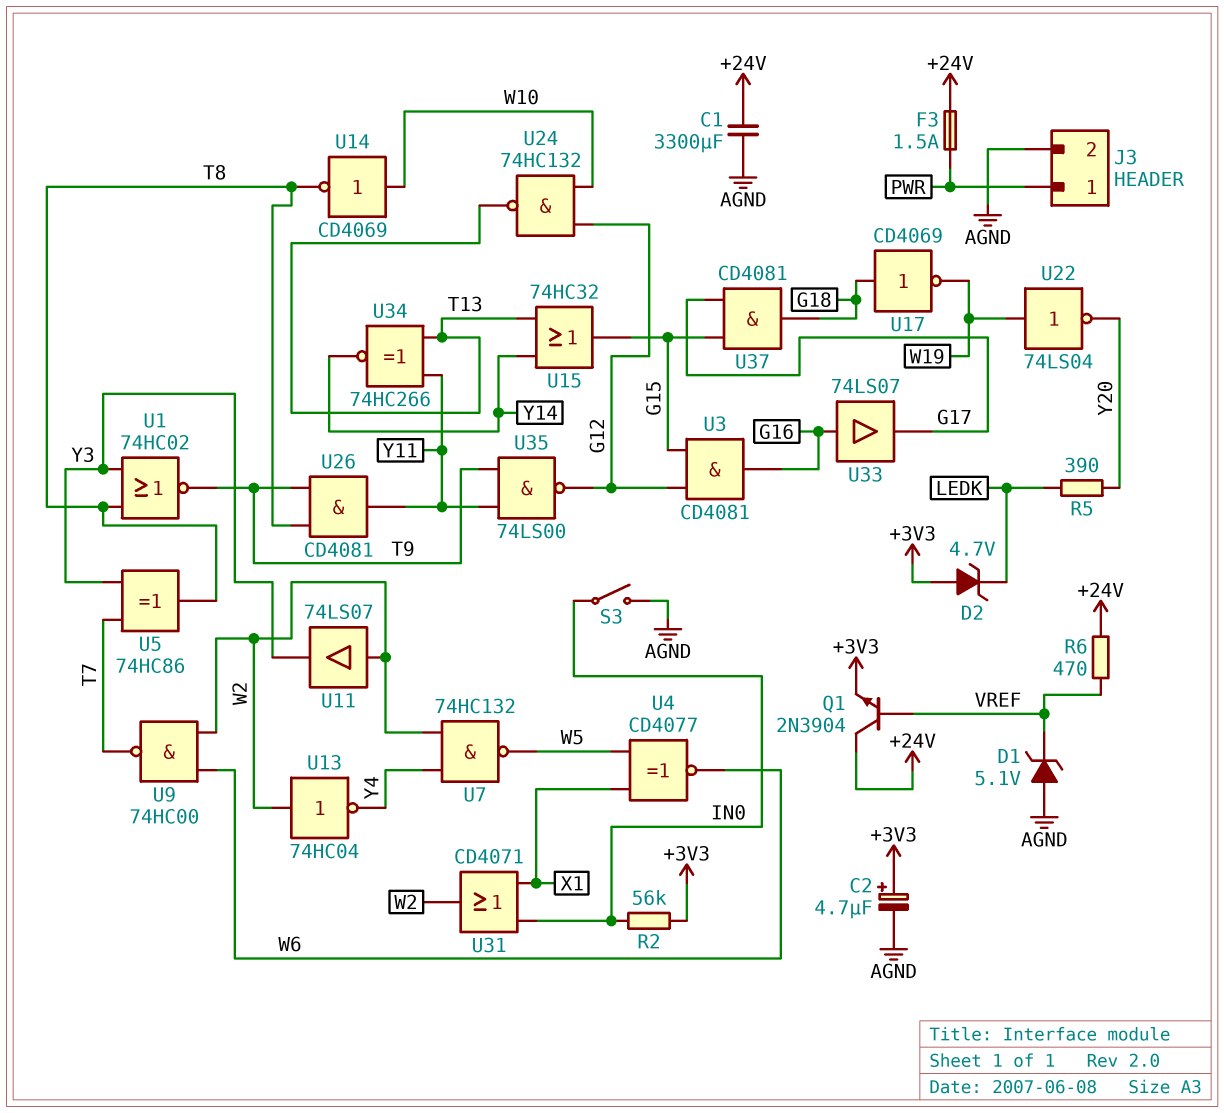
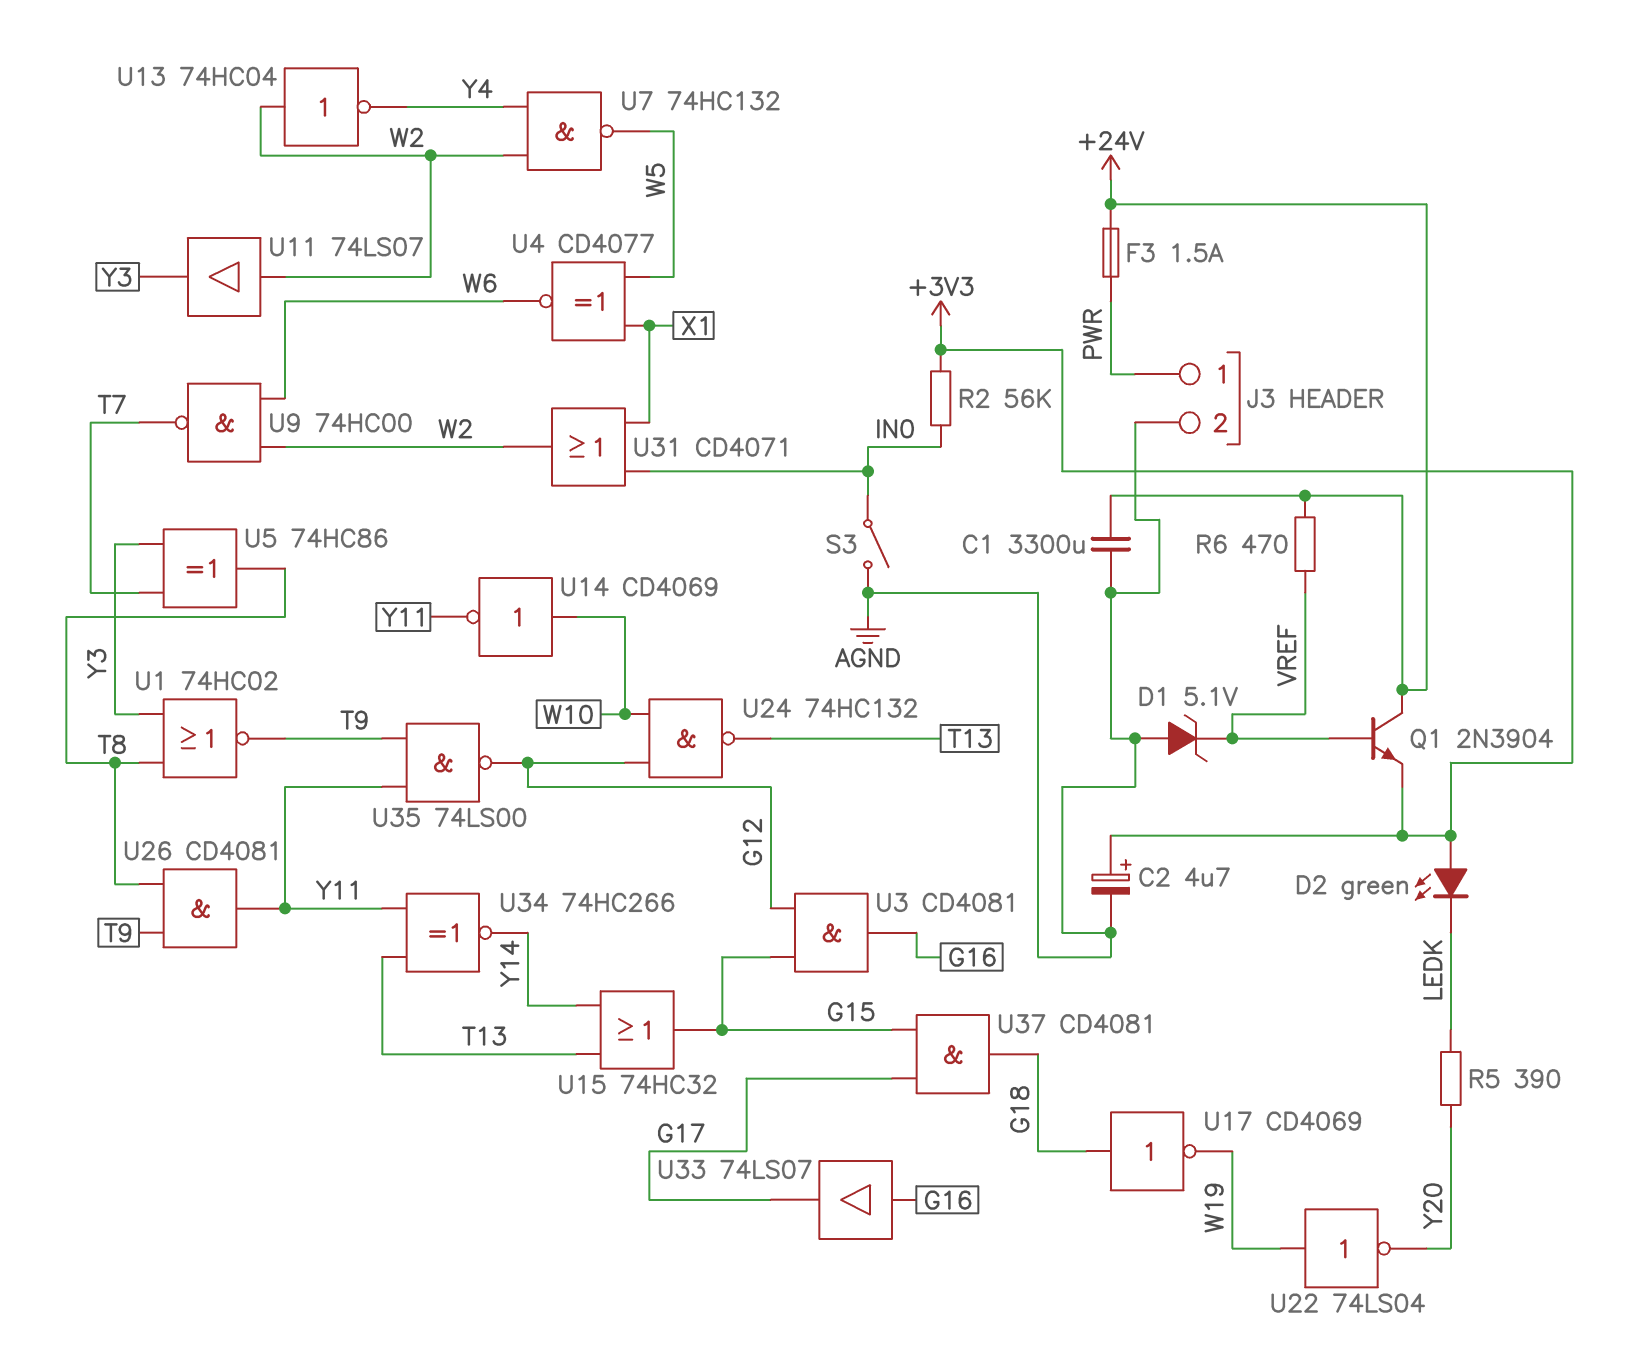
D2: zener 4.7V (A +3V3, K LEDK) -> LED green (A +3V3, K LEDK)
U14: NOT CD4069 (in W10, out T8) -> NOT CD4069 (in W10, out Y11)

